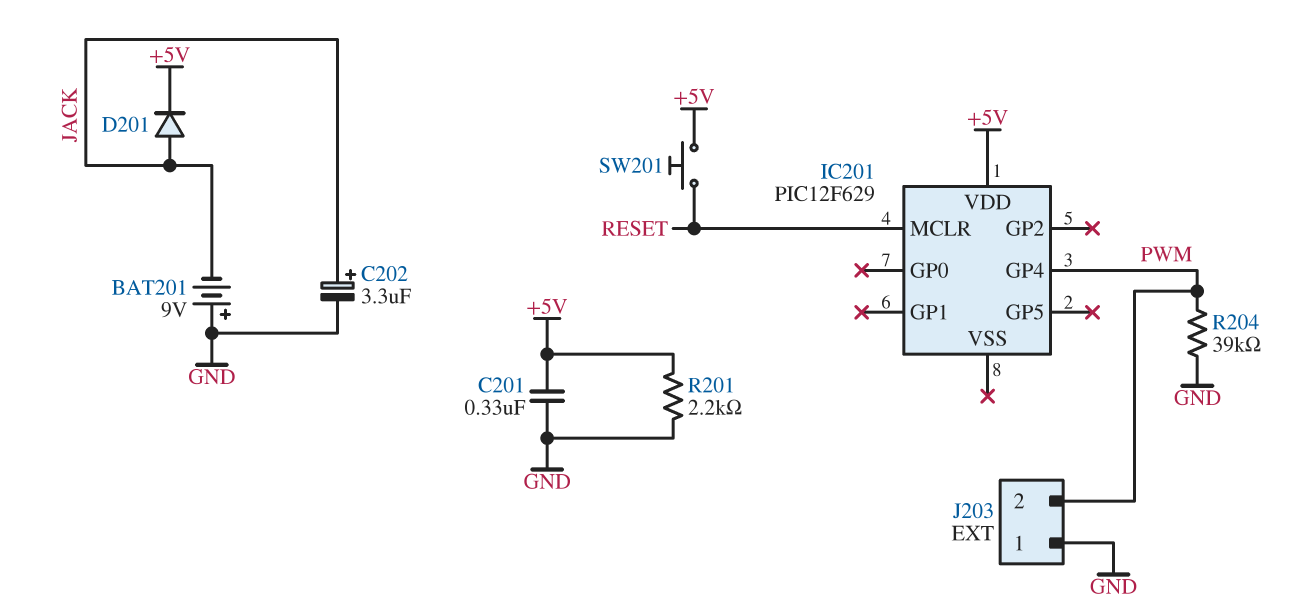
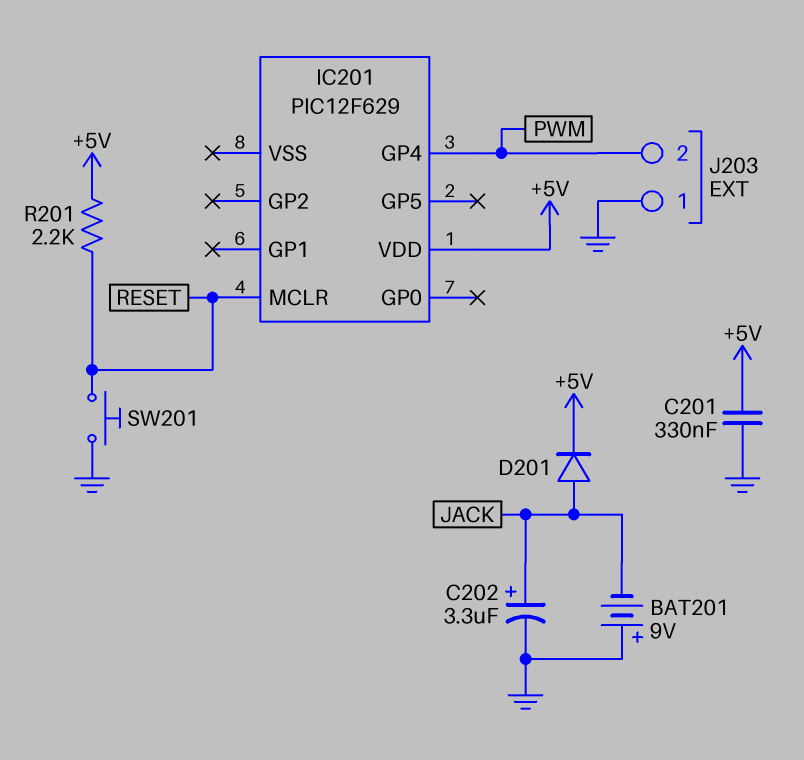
R201: 2.2k (+5V, GND) -> 2.2k (+5V, RESET)
R204: 39k (GND, PWM) -> none
SW201: button (+5V, RESET) -> button (GND, RESET)

